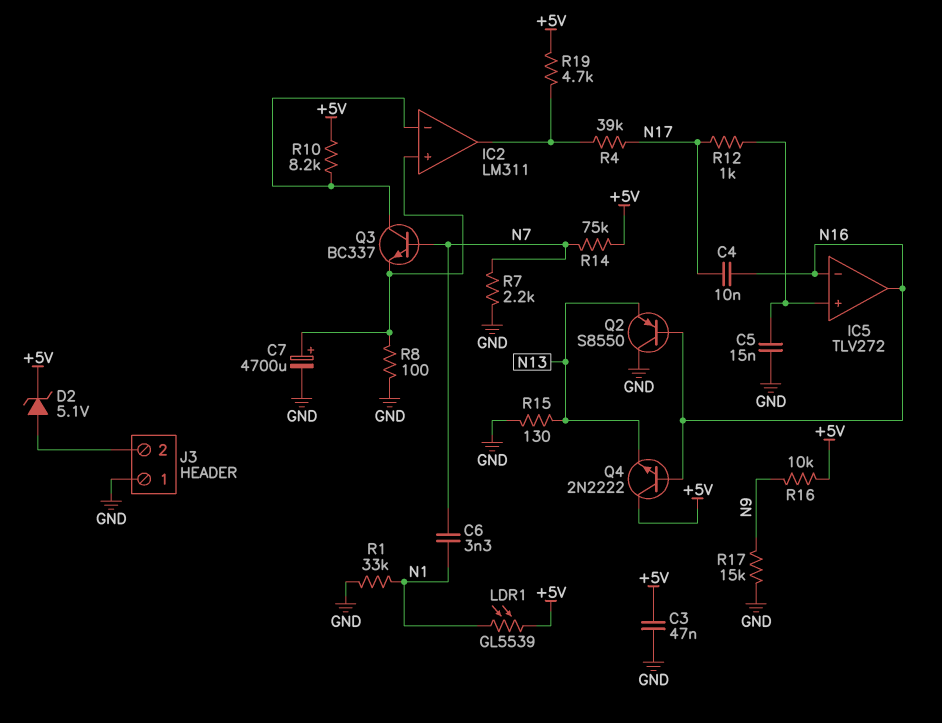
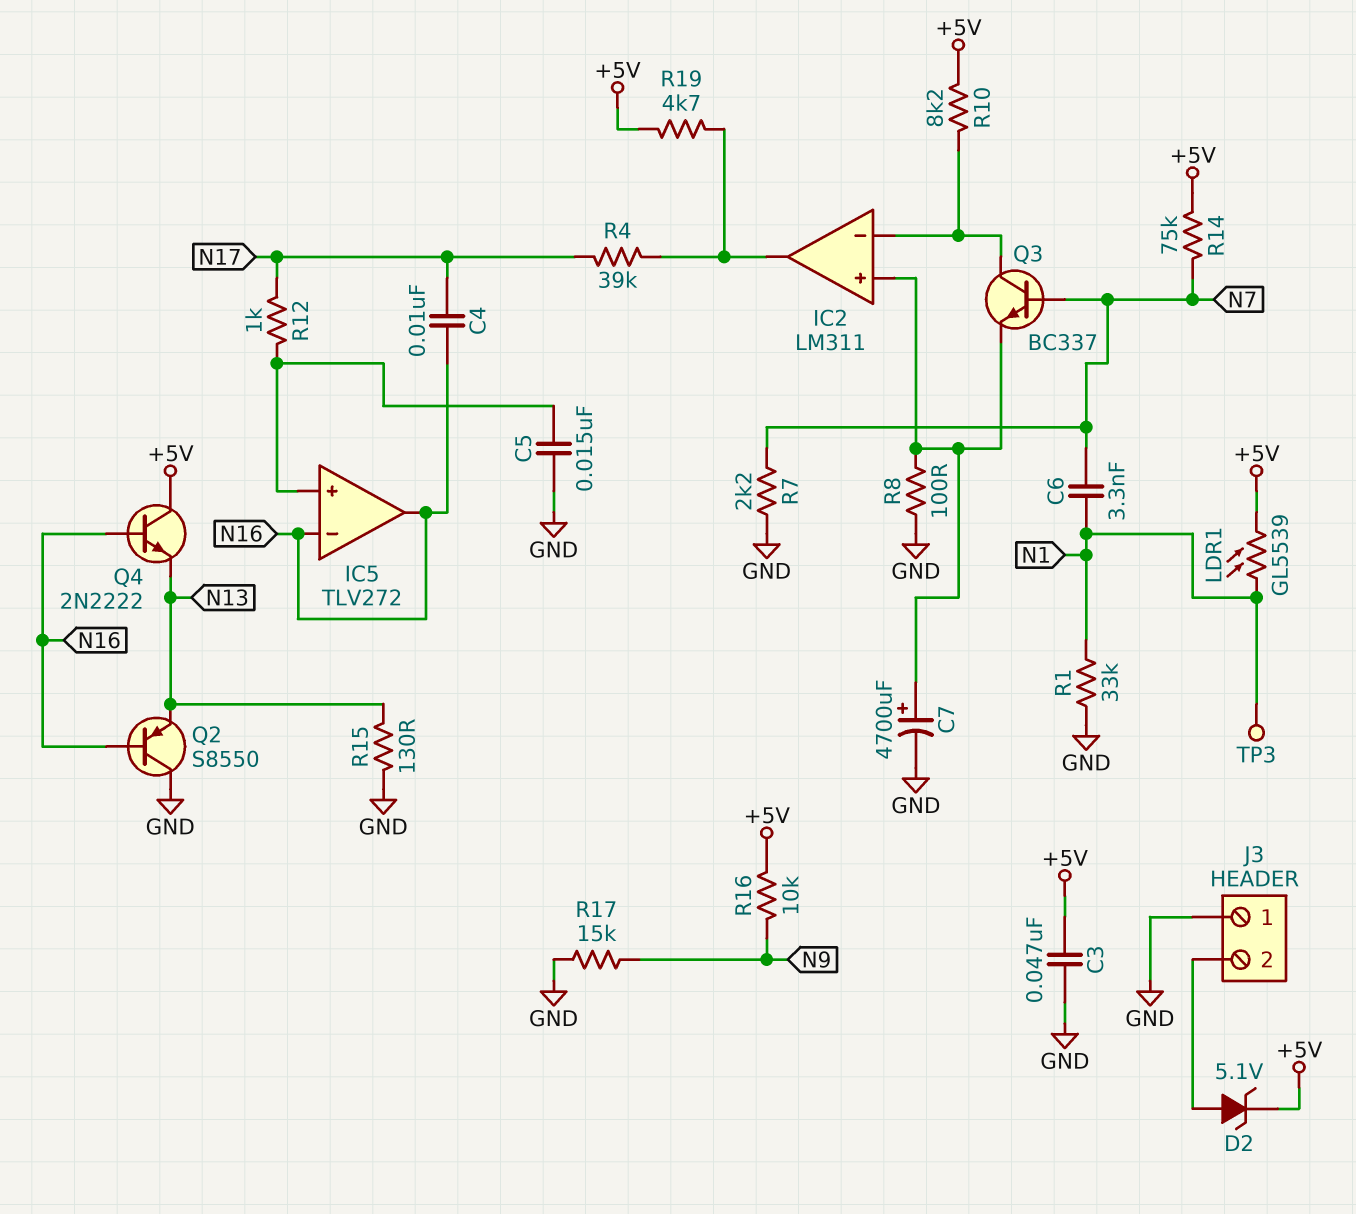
TP3: none -> test point (N1)

